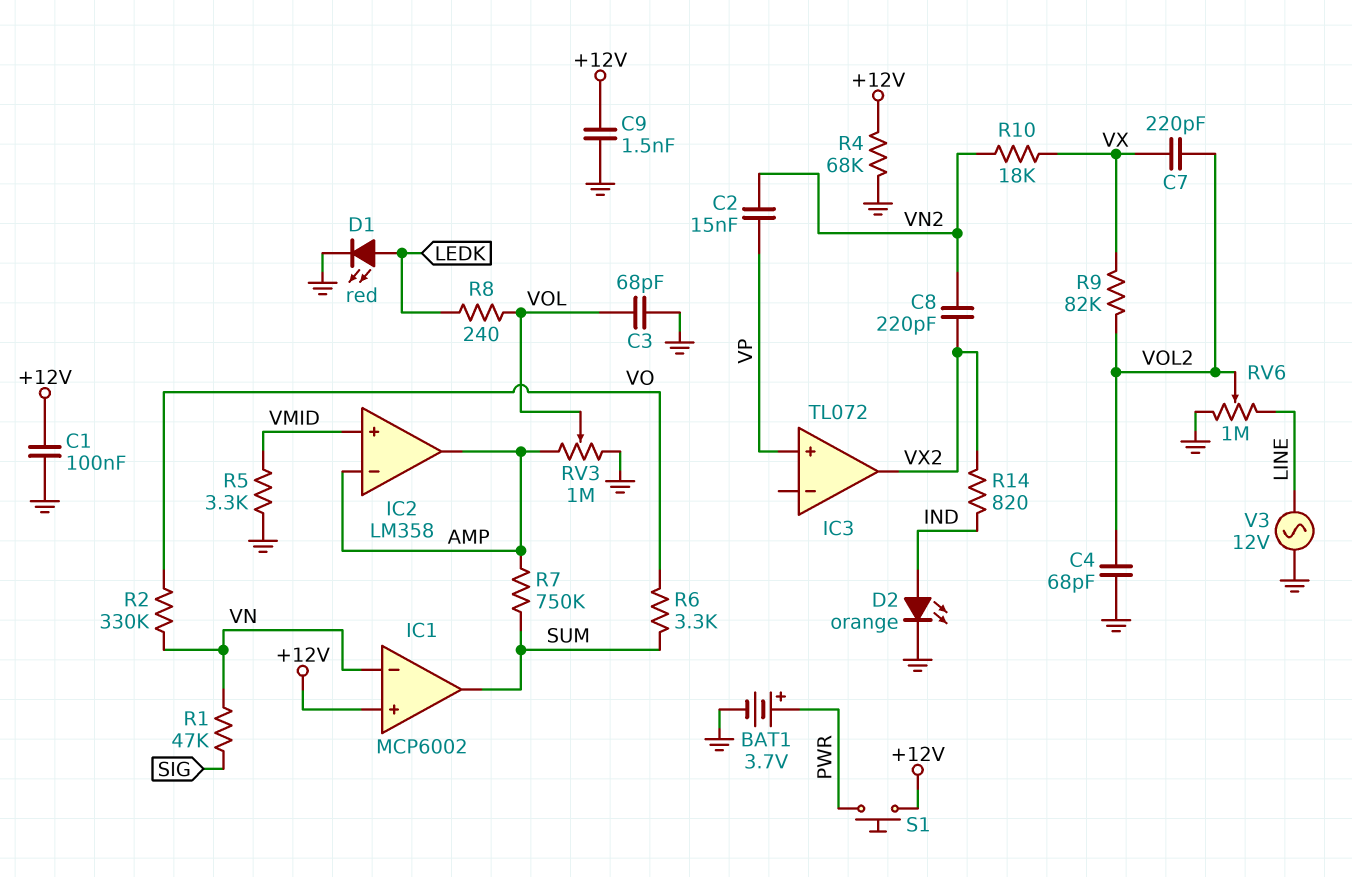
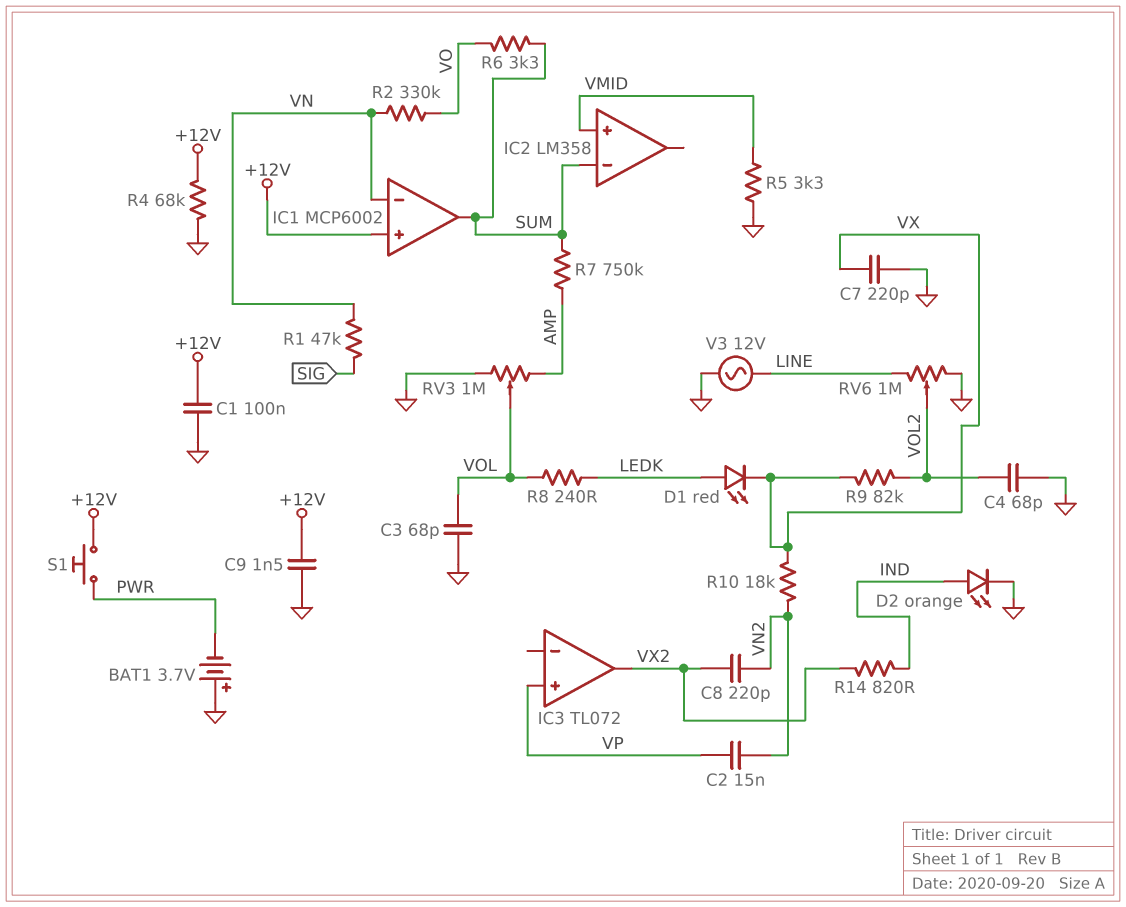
BAT1: 3.7V (plus PWR, minus GND) -> 3.7V (plus GND, minus PWR)
C7: 220pF (VOL2, VX) -> 220pF (GND, VX)
D1: LED red (A LEDK, K GND) -> LED red (A LEDK, K VX)
IC2 pin in-: AMP -> SUM
IC2 pin out: AMP -> none

